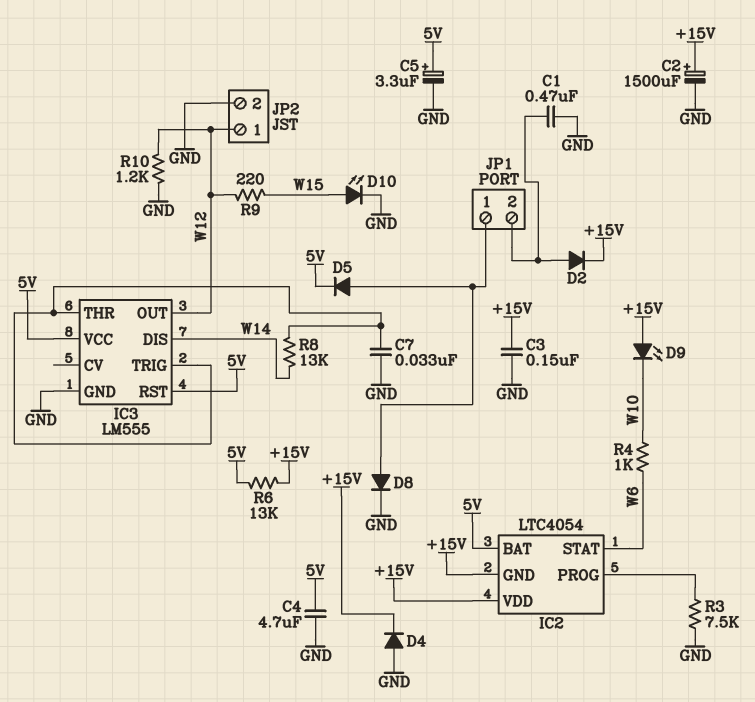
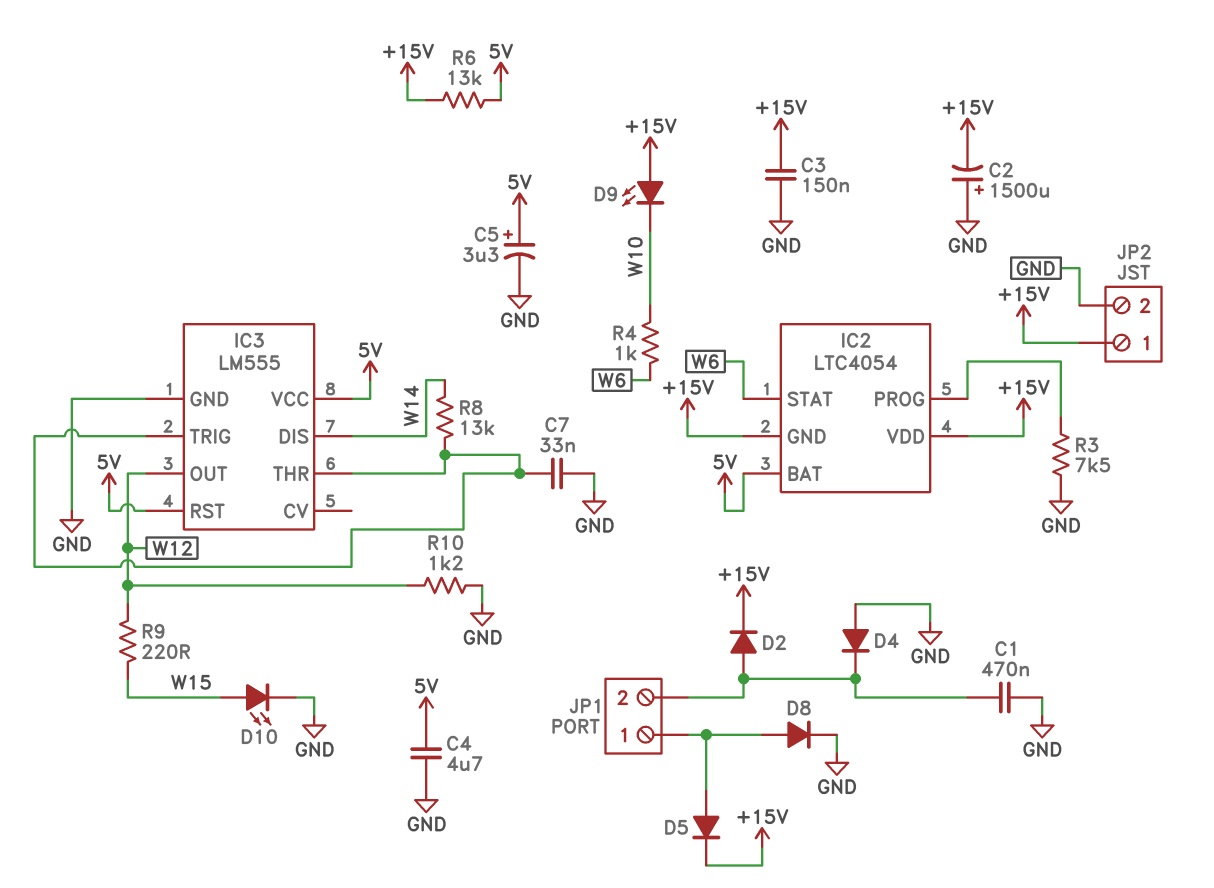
C2: 1500uF (plus +15V, minus GND) -> 1500uF (plus GND, minus +15V)
D4: diode (A GND, K +15V) -> diode (A GND, K JP1/2)
D5: diode (A JP1/1, K 5V) -> diode (A JP1/1, K +15V)
JP2 pin 1: W12 -> +15V

